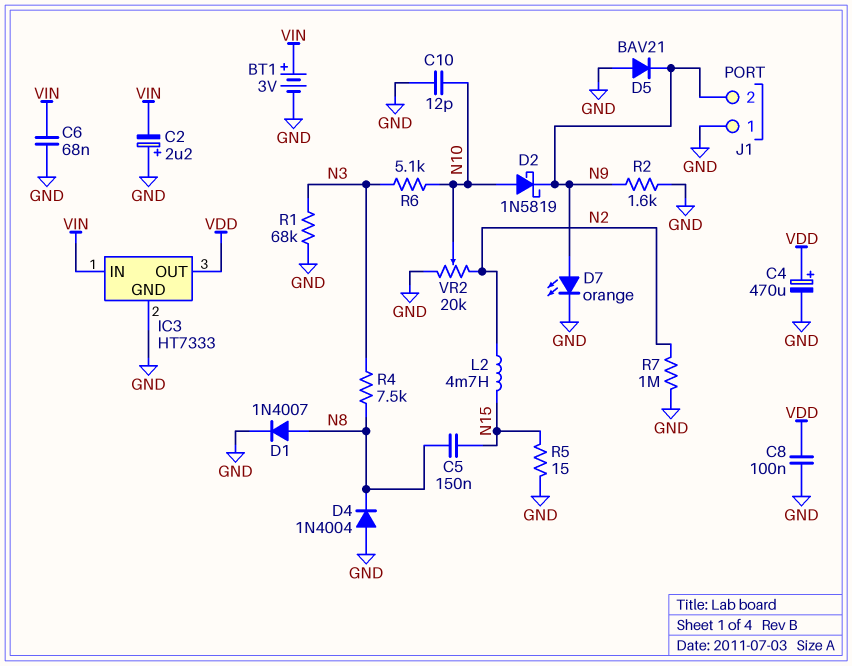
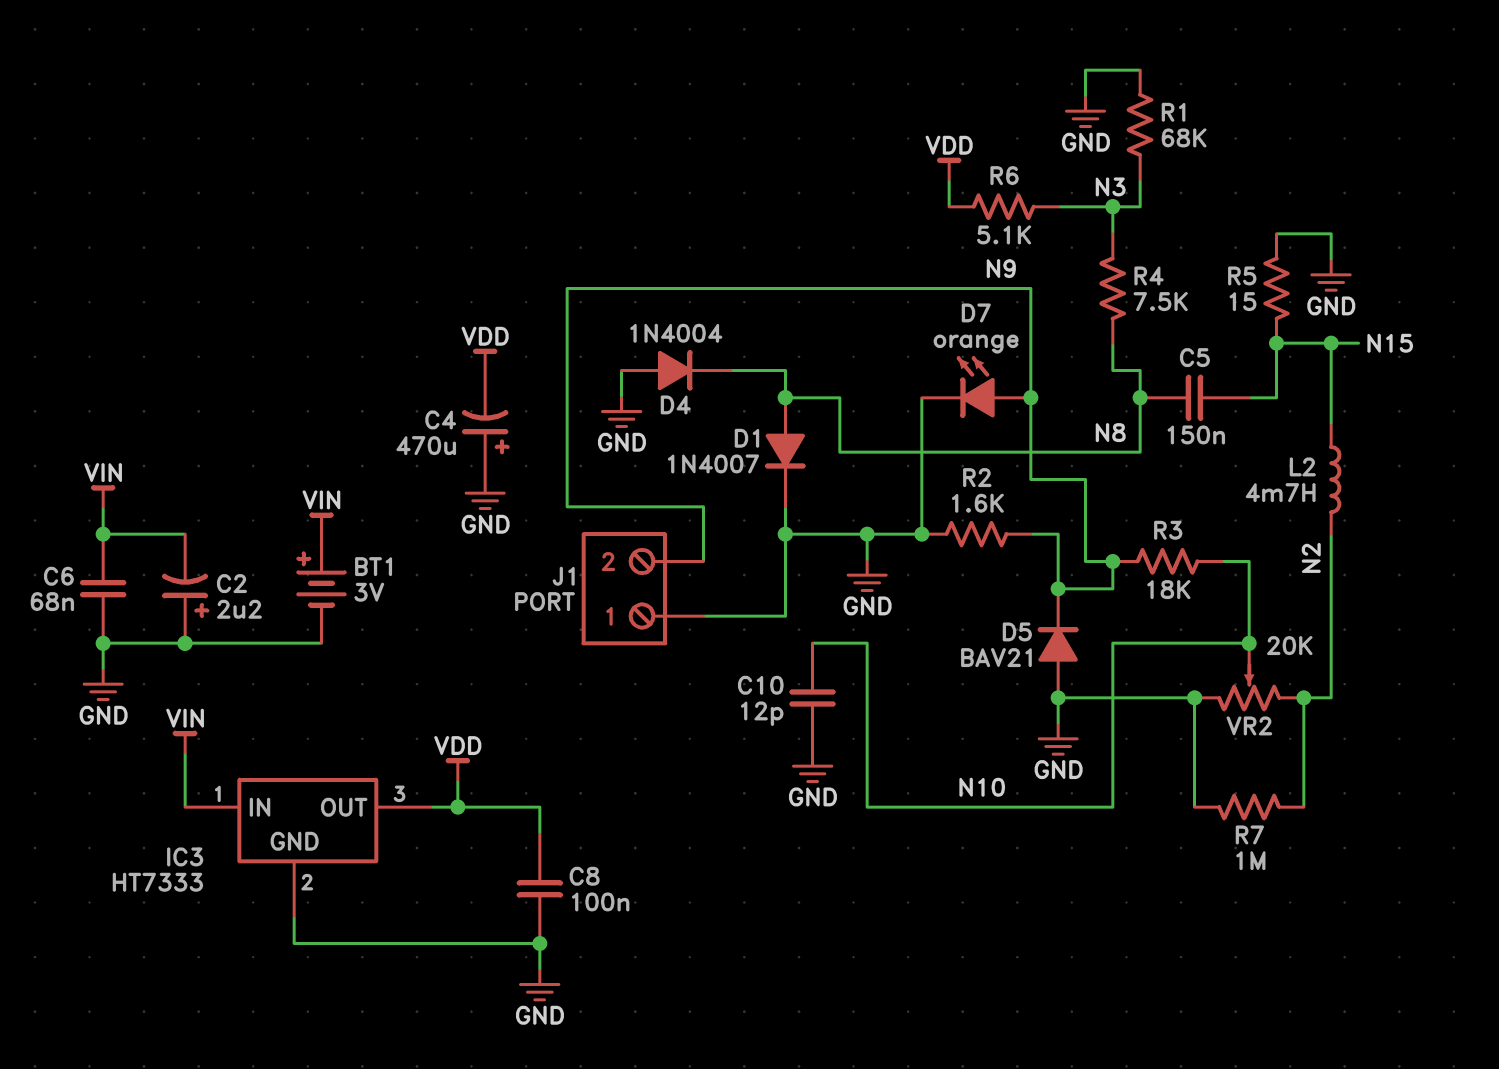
C4: 470uF (plus VDD, minus GND) -> 470uF (plus GND, minus VDD)
D2: schottky 1N5819 (A N10, K N9) -> none
R3: none -> 18k (N9, N10)
R6: 5.1k (N3, N10) -> 5.1k (N3, VDD)

